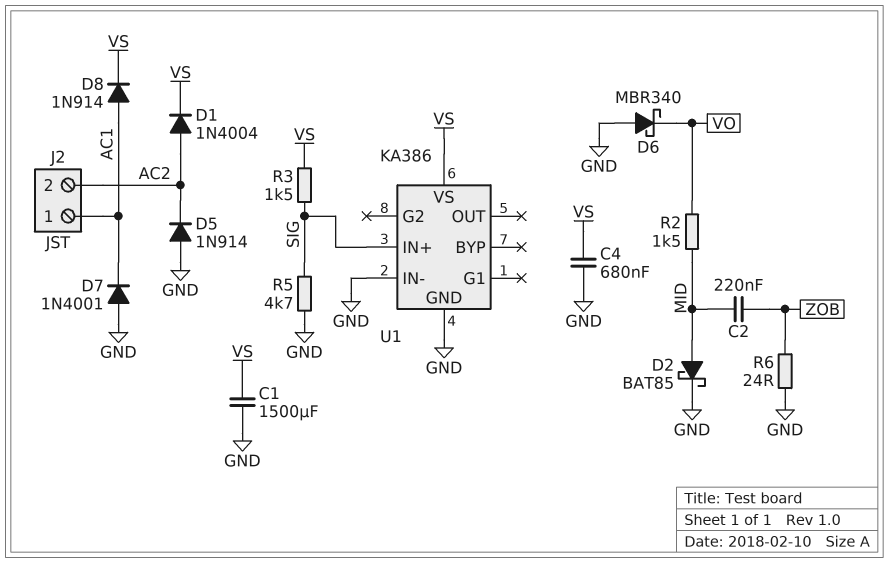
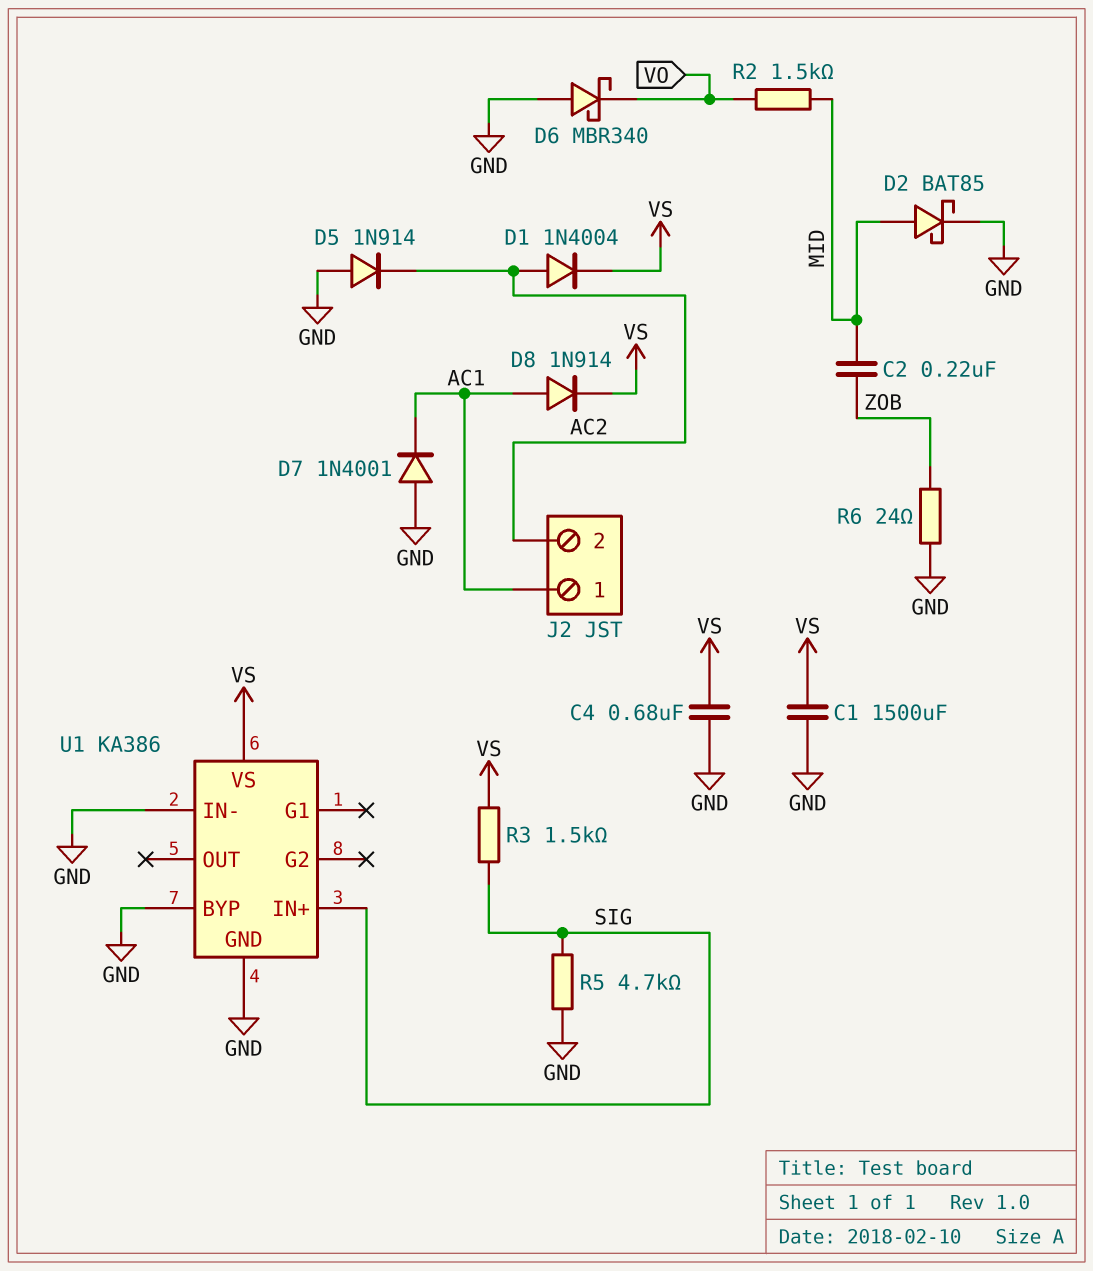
U1 pin BYP: none -> GND

